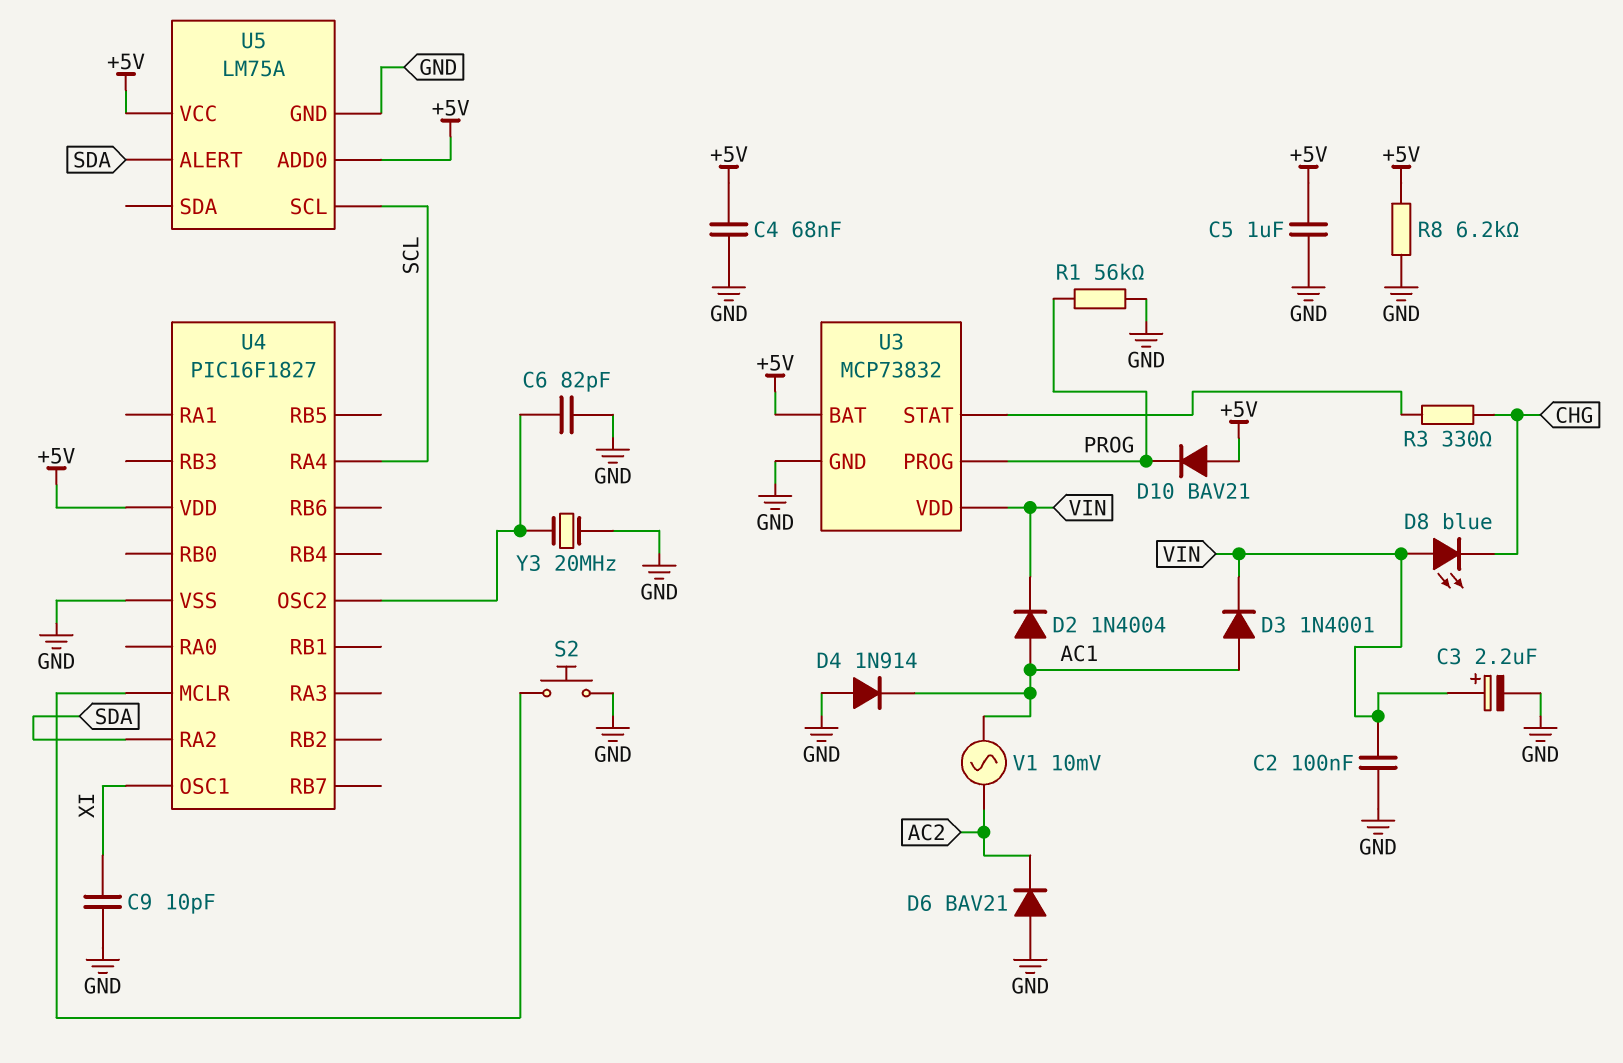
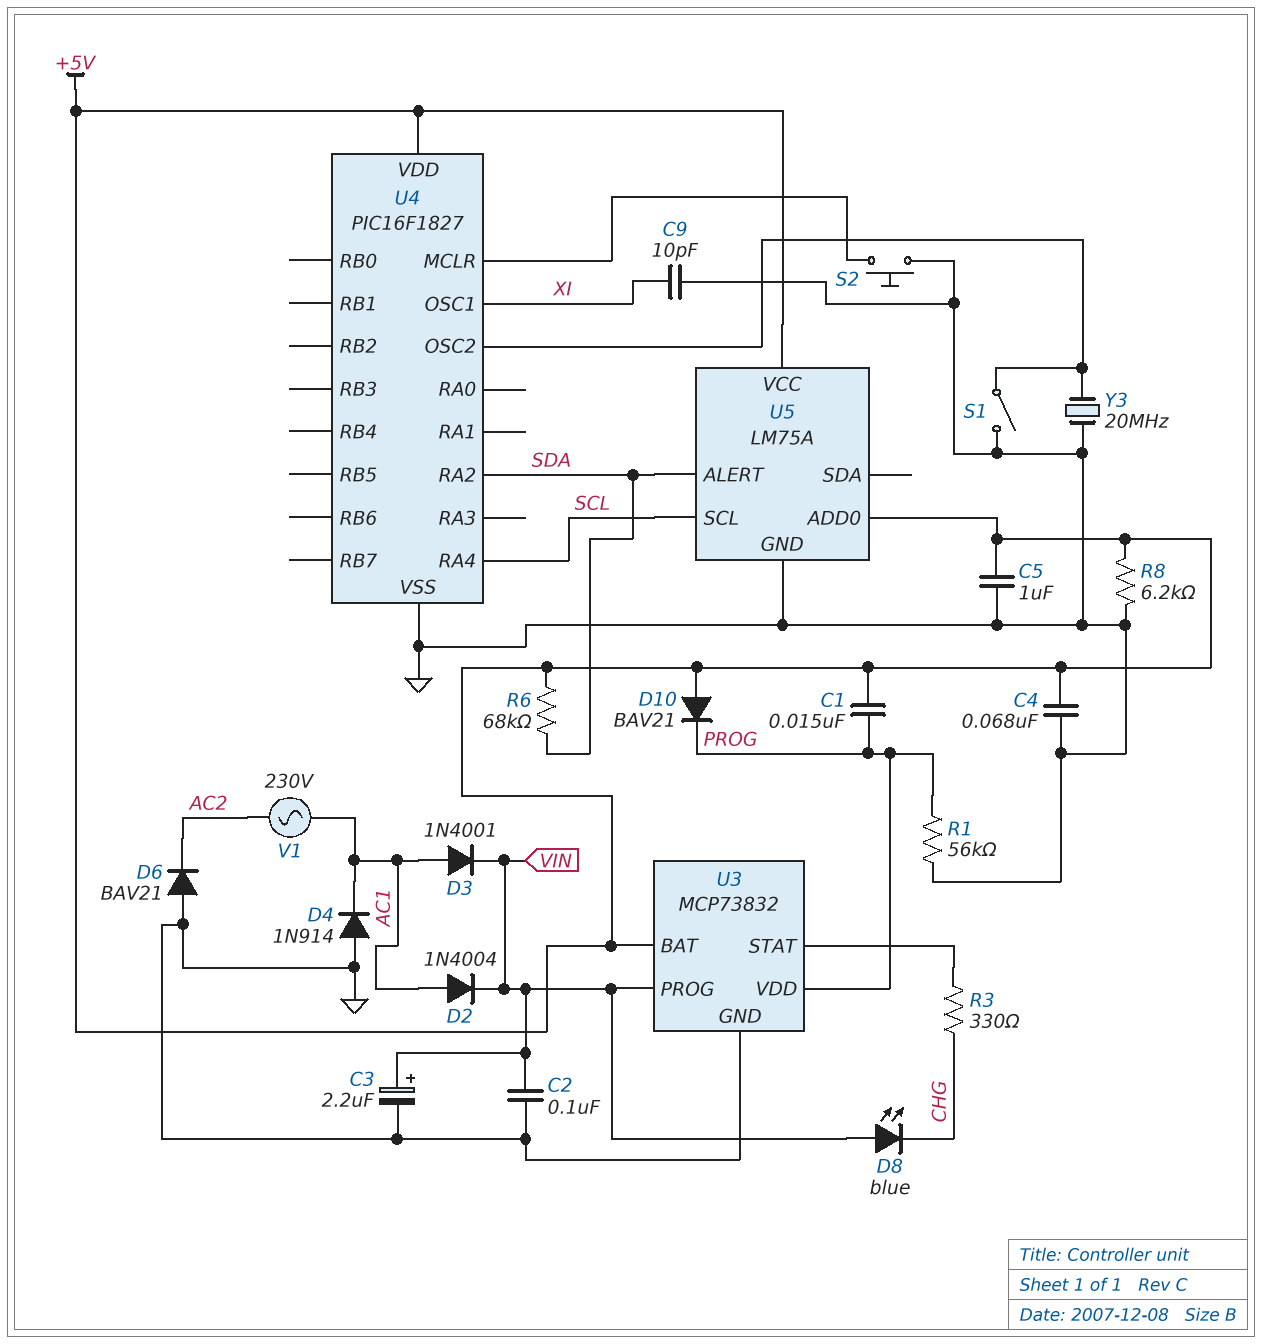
C1: none -> 15nF (+5V, PROG)
C6: 82pF (GND, U4/OSC2) -> none
R6: none -> 68k (+5V, SDA)
S1: none -> switch (GND, U4/OSC2)
U3 pin PROG: PROG -> VIN
U3 pin VDD: VIN -> PROG
V1: AC 10mV (AC1, AC2) -> AC 230V (AC1, AC2)

